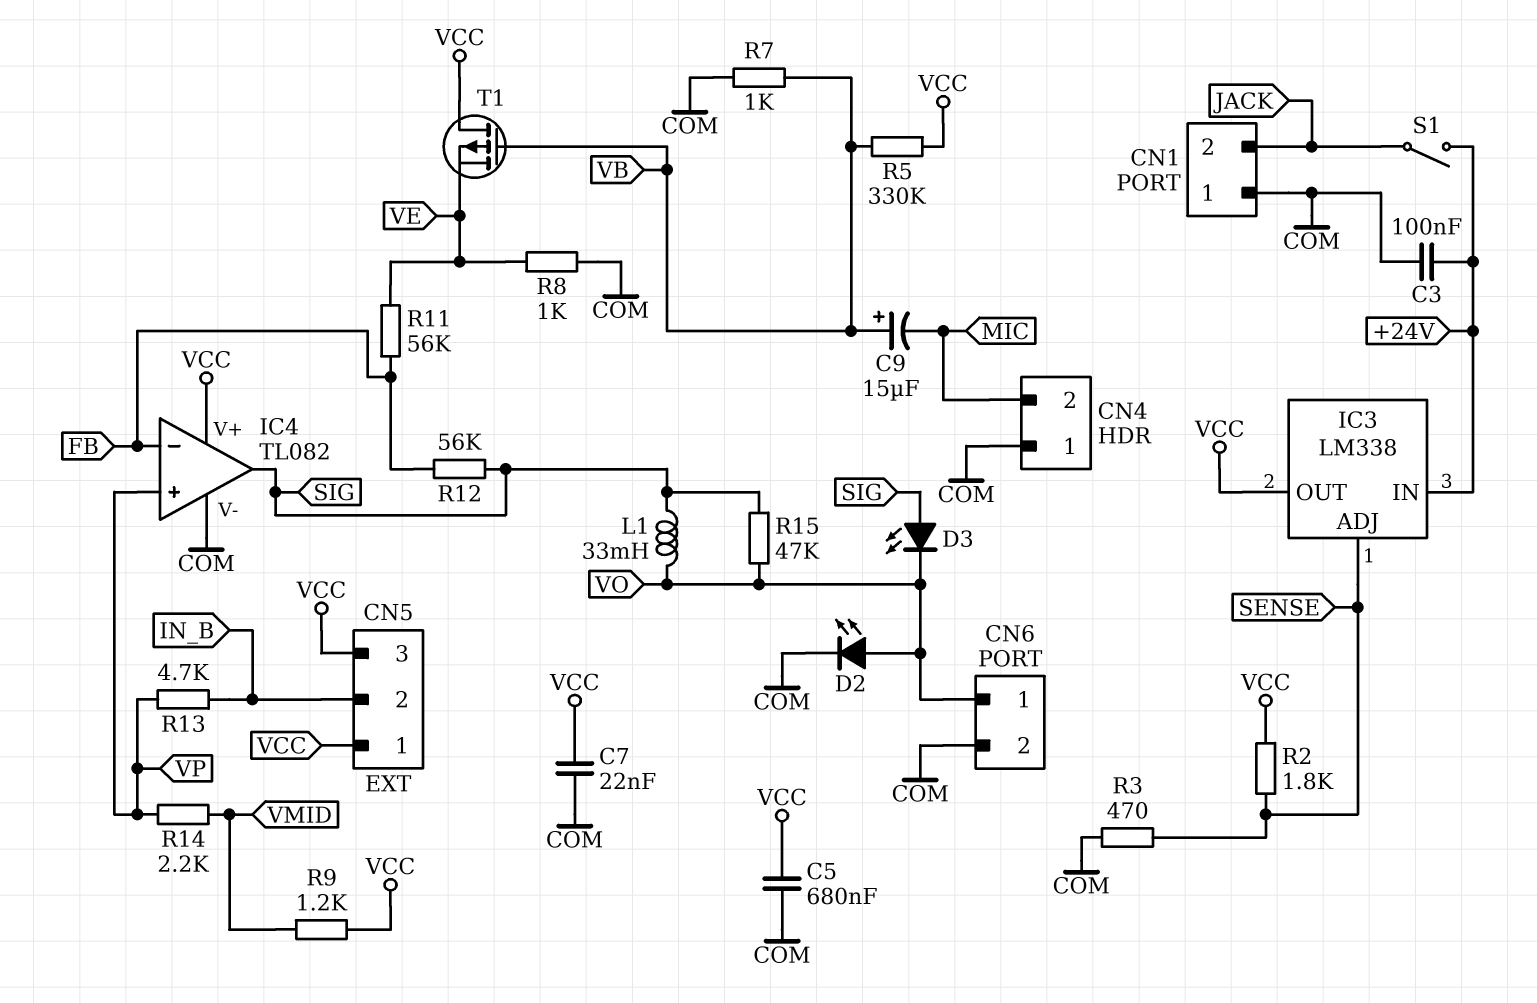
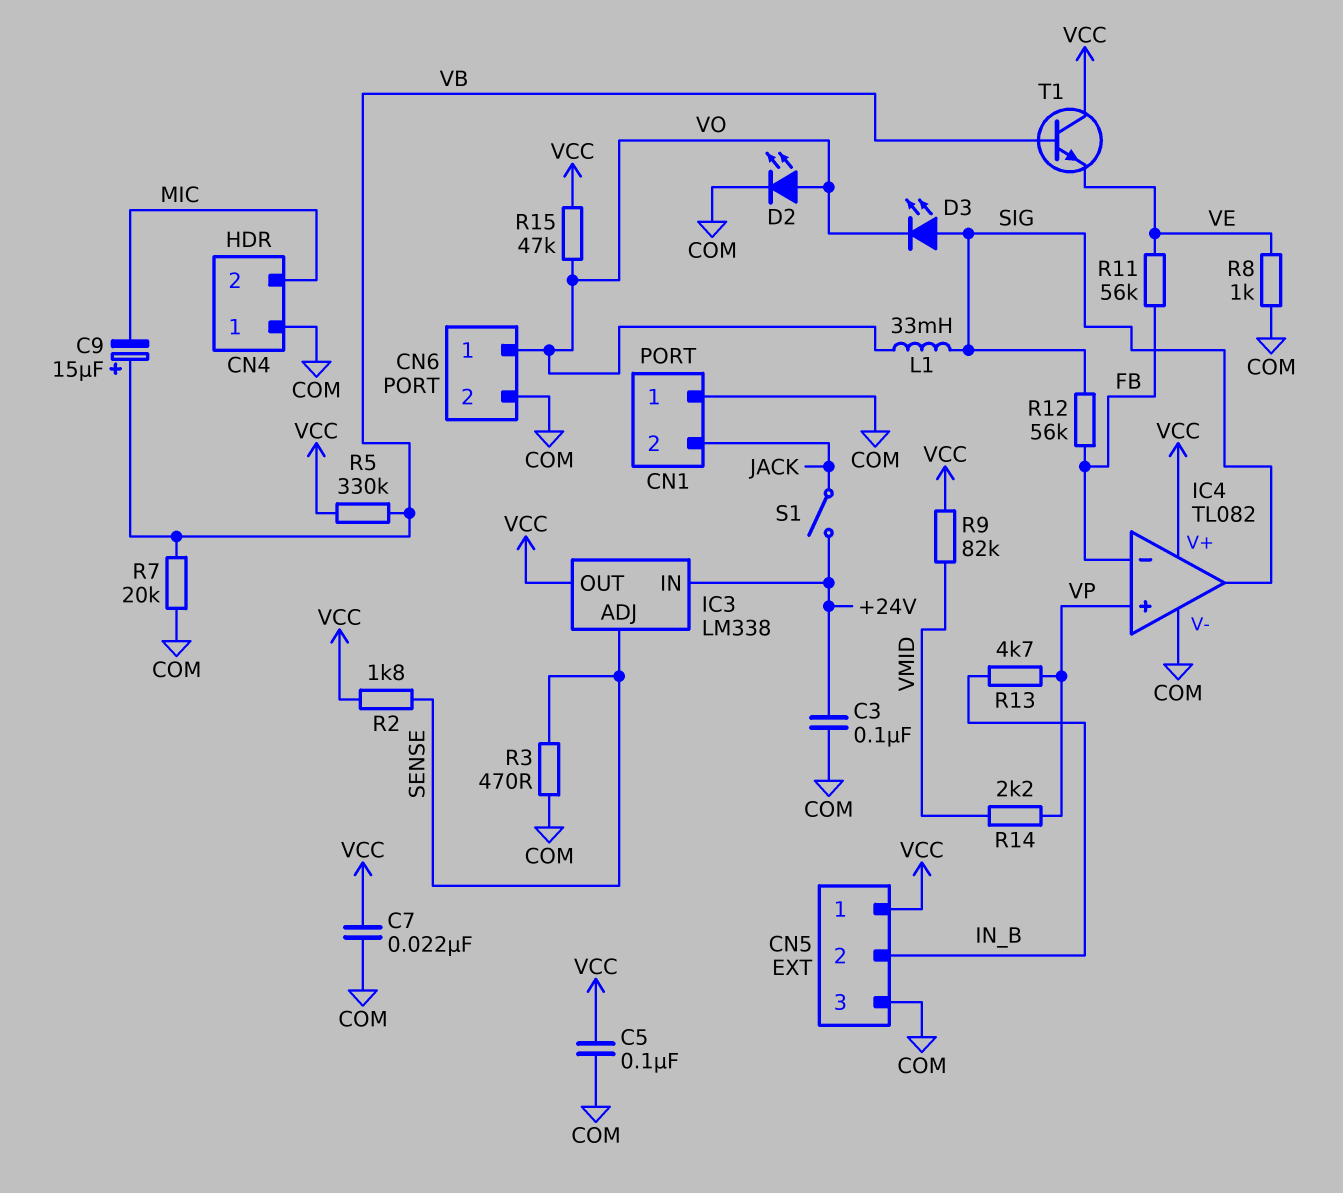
C5: 680nF (COM, VCC) -> 100nF (COM, VCC)
CN5 pin 3: VCC -> COM
R7: 1k (COM, VB) -> 20k (COM, VB)
R9: 1.2k (VCC, VMID) -> 82k (VCC, VMID)
R15: 47k (SIG, VO) -> 47k (VCC, VO)
T1: PMOS (G VB, D VCC, S VE) -> NPN (B VB, C VCC, E VE)

